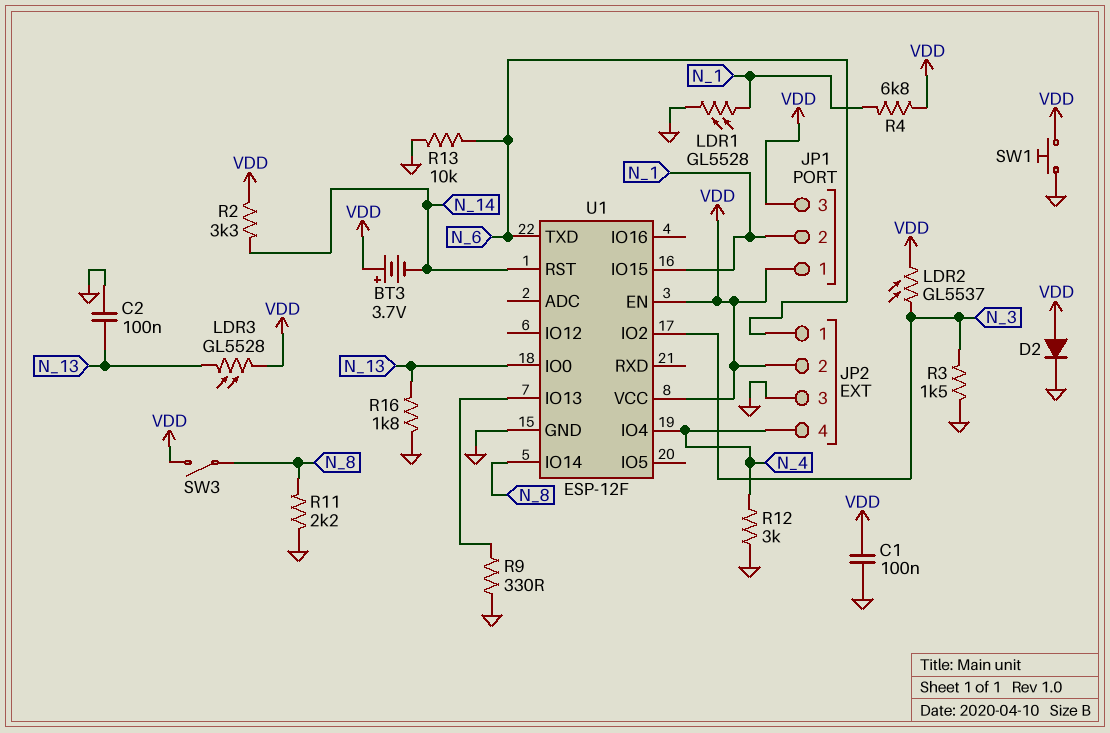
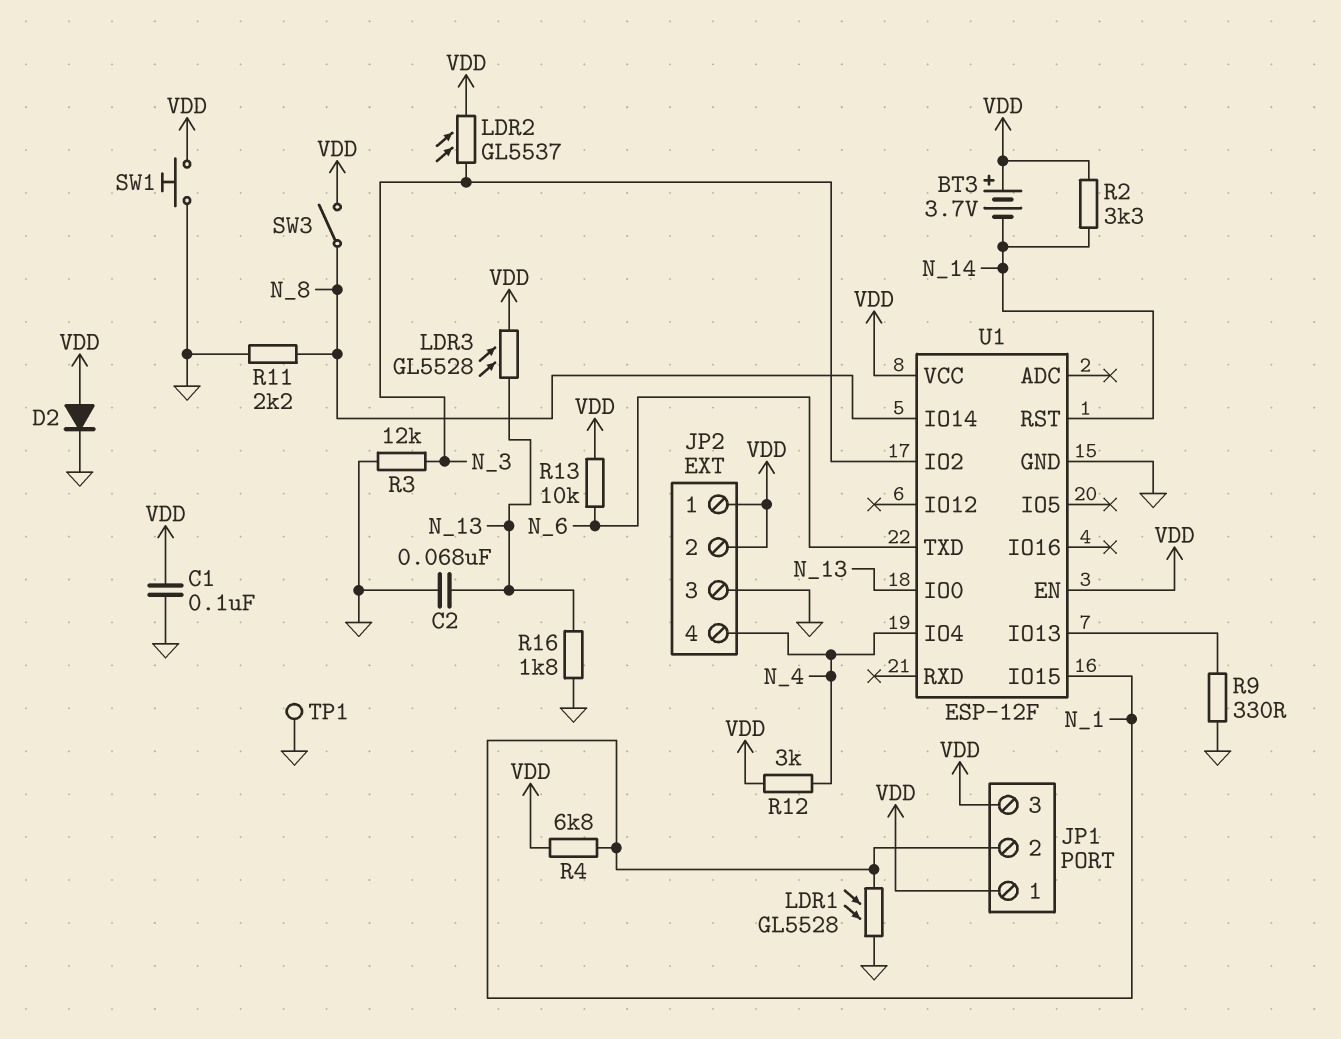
C2: 100nF (GND, N_13) -> 68nF (GND, N_13)
JP2 pin 1: N_6 -> VDD
R3: 1.5k (GND, N_3) -> 12k (GND, N_3)
R12: 3k (GND, N_4) -> 3k (N_4, VDD)
R13: 10k (GND, N_6) -> 10k (N_6, VDD)
TP1: none -> test point (GND)

